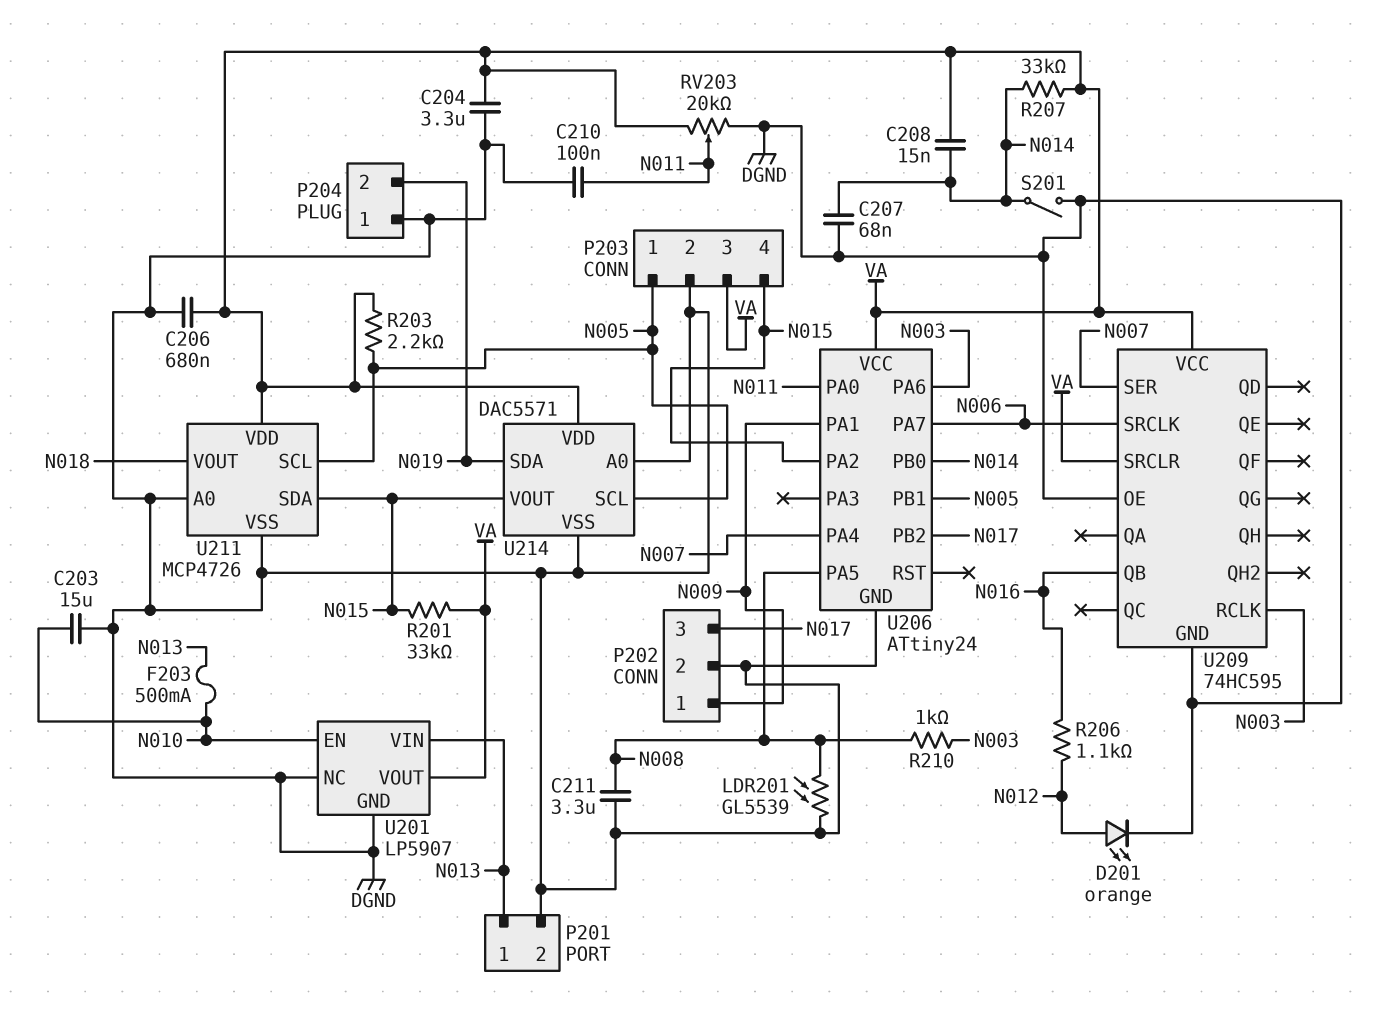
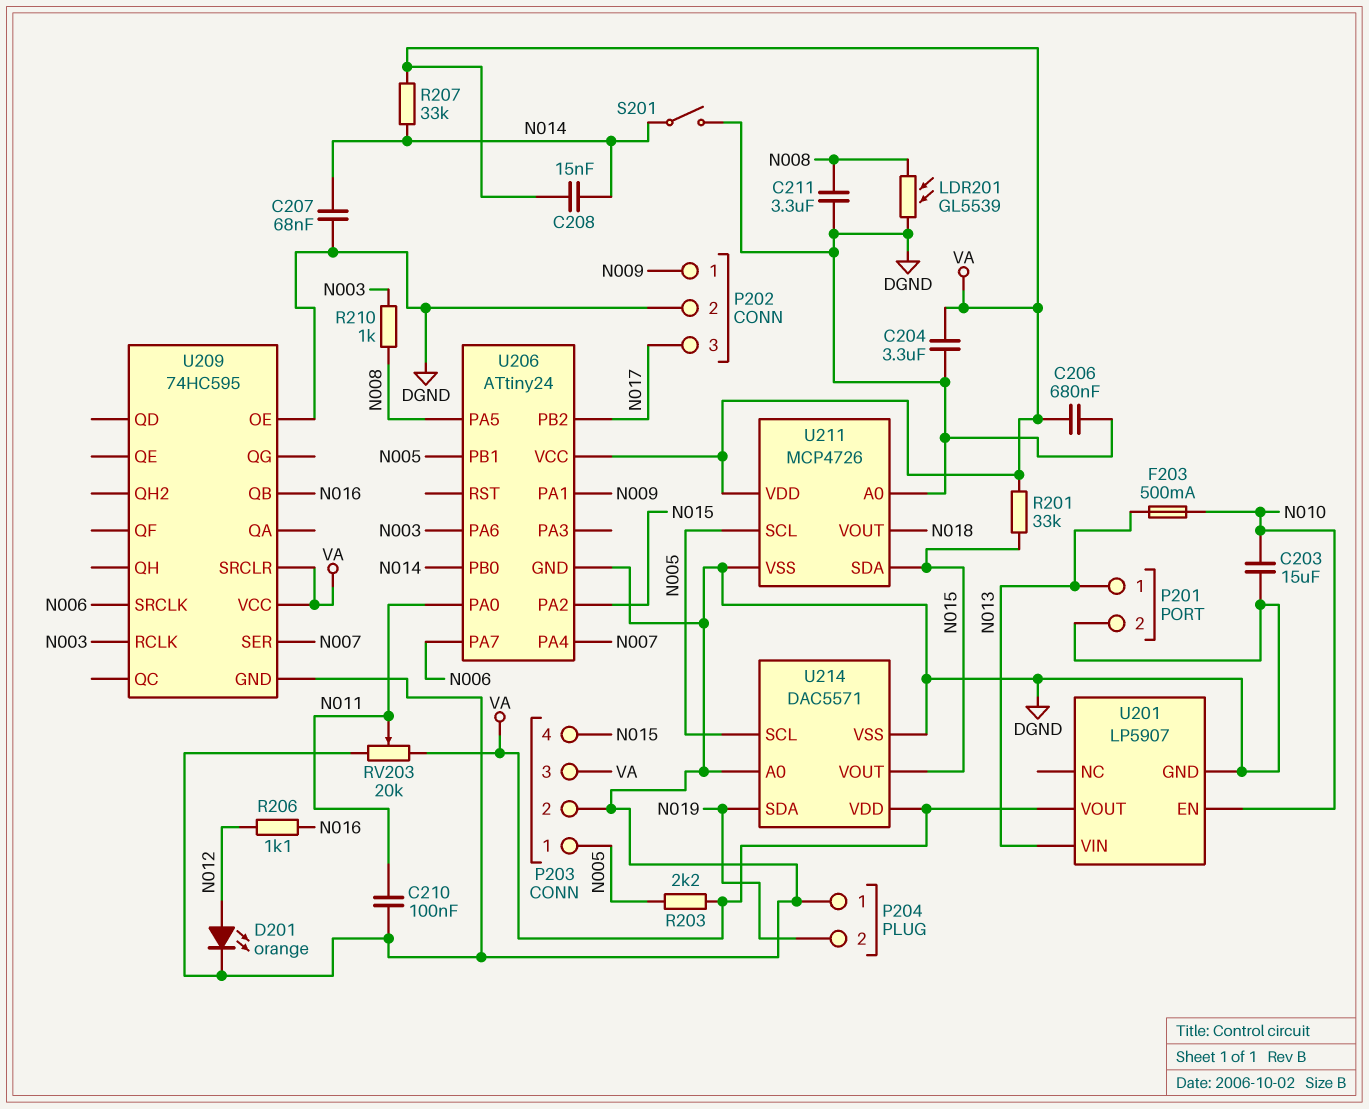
U201 pin NC: DGND -> none

